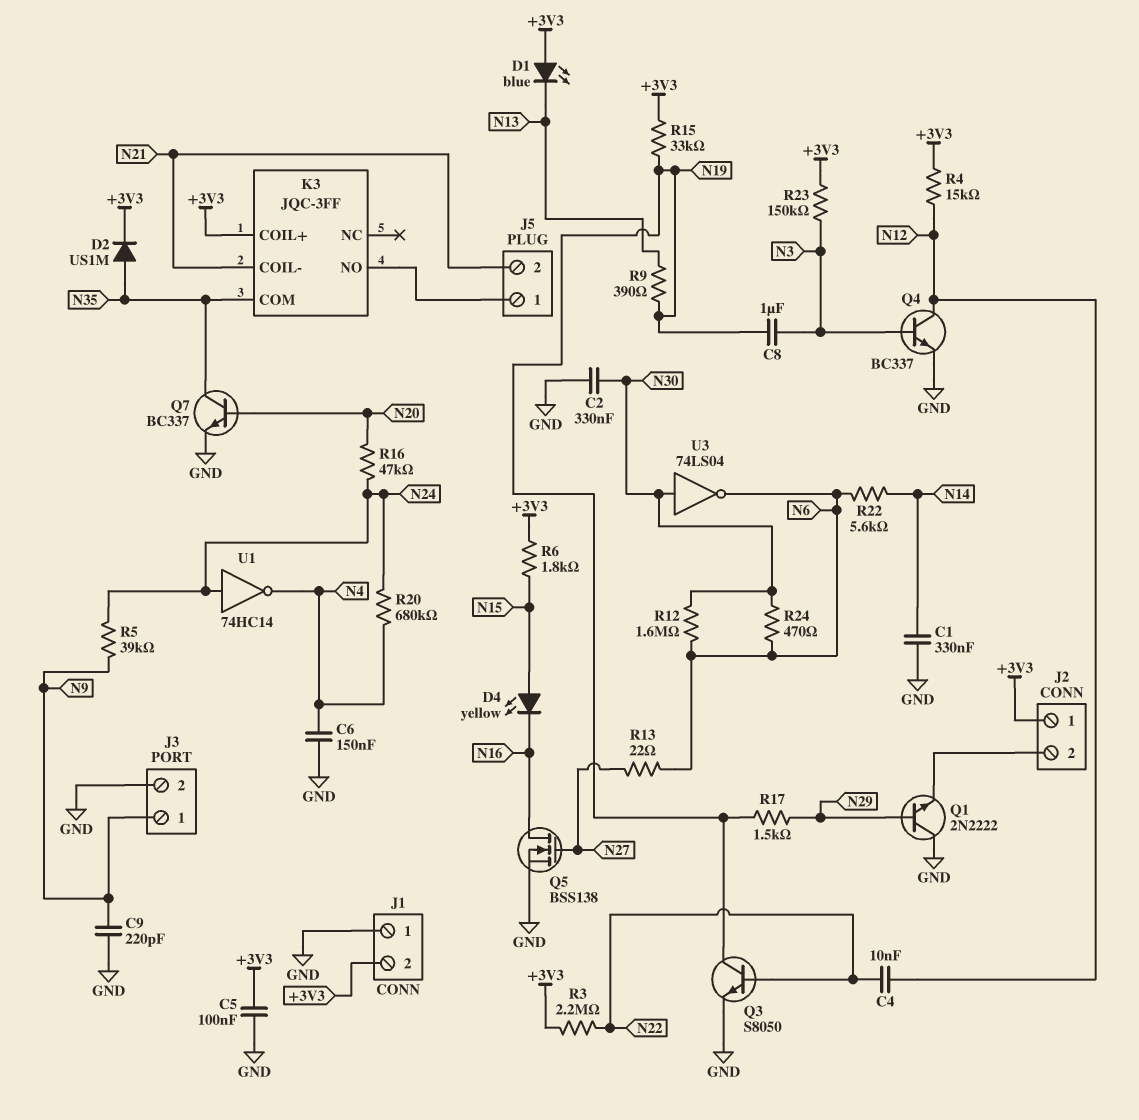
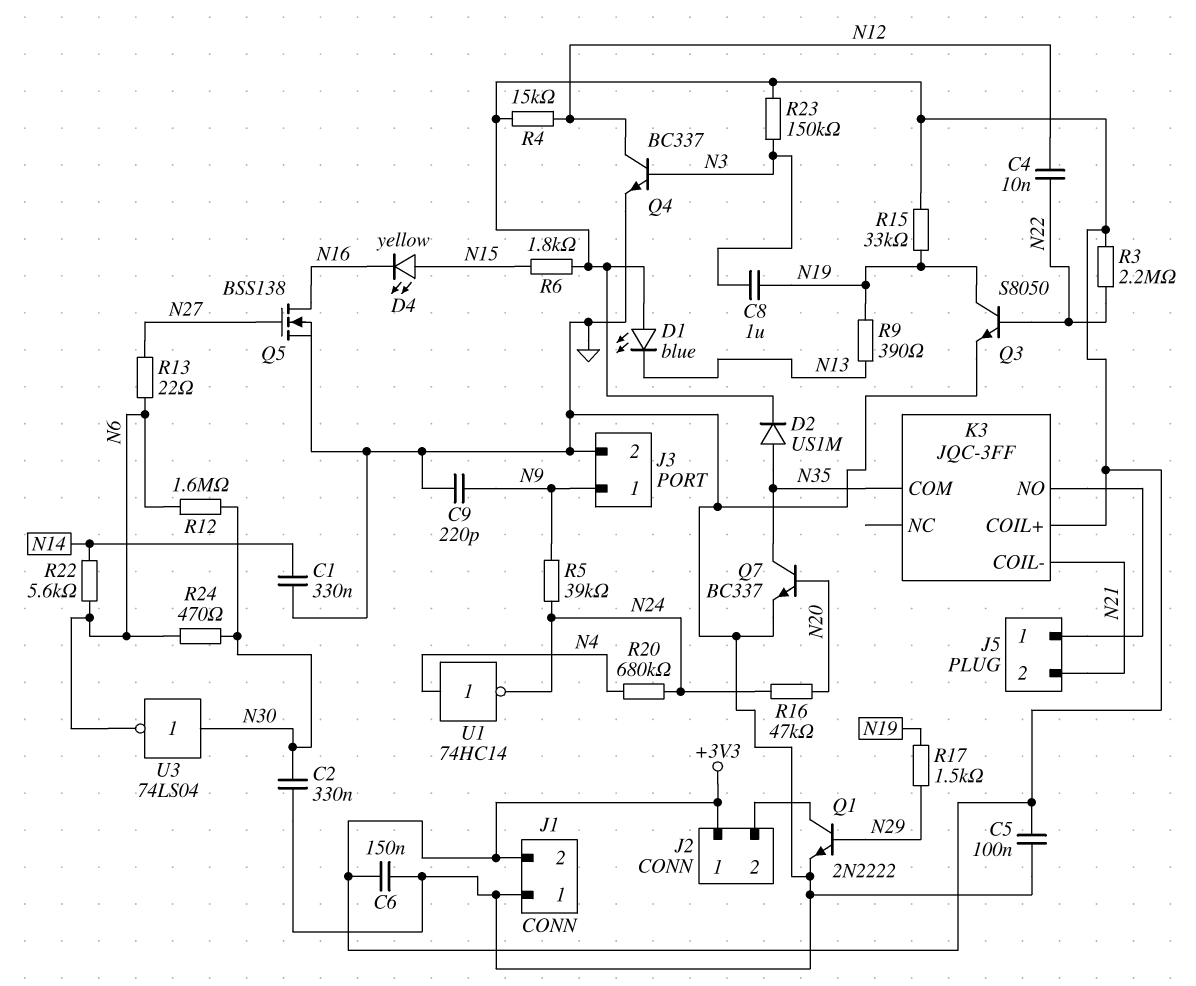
C6: 150nF (GND, N4) -> 150nF (+3V3, GND)
Q1: NPN 2N2222 (B N29, C GND, E J2/2) -> NPN 2N2222 (B N29, C J2/2, E GND)
U1: NOT 74HC14 (in N24, out N4) -> NOT 74HC14 (in N4, out N24)

